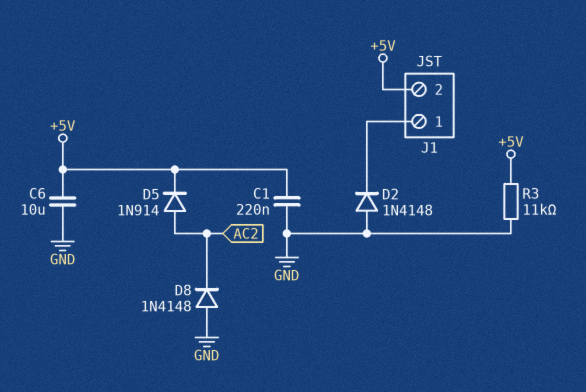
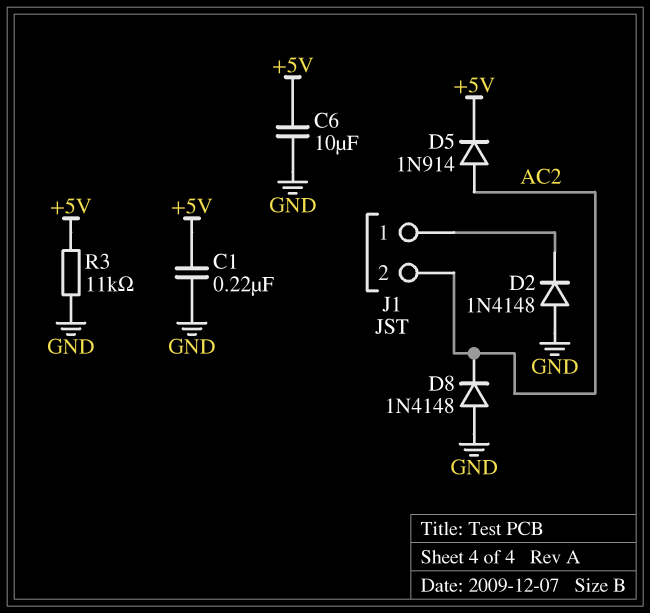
J1 pin 2: +5V -> AC2

